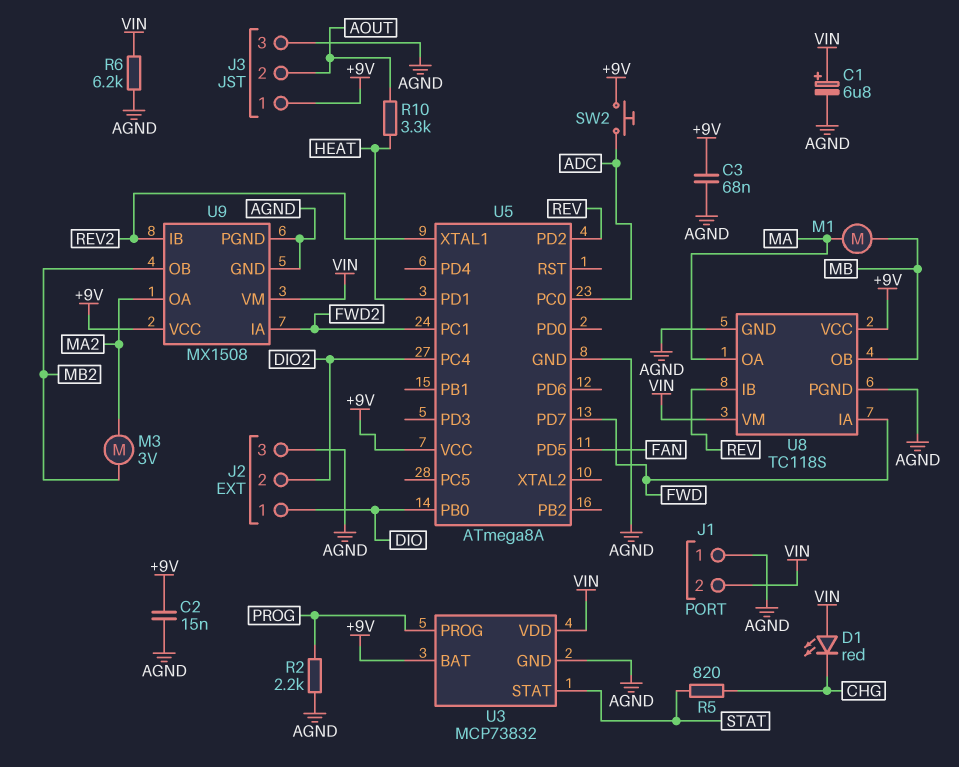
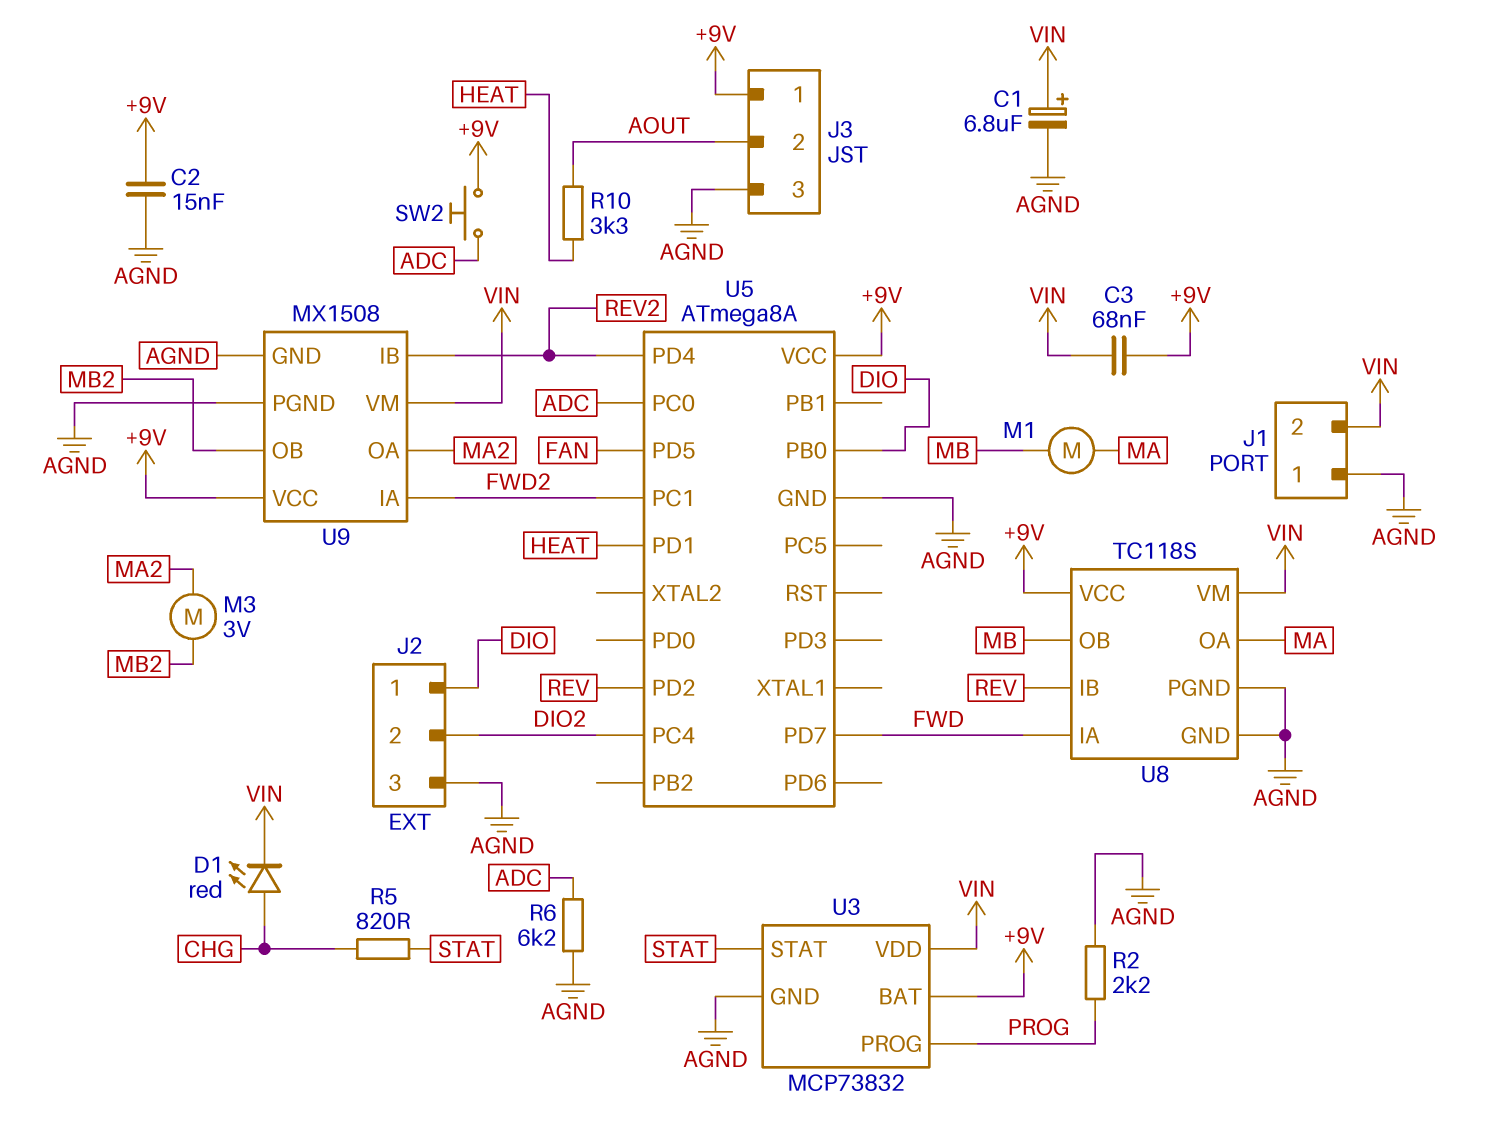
C3: 68nF (+9V, AGND) -> 68nF (+9V, VIN)
D1: LED red (A VIN, K CHG) -> LED red (A CHG, K VIN)
R6: 6.2k (AGND, VIN) -> 6.2k (ADC, AGND)
U5 pin PD4: none -> REV2
U5 pin XTAL1: REV2 -> none

